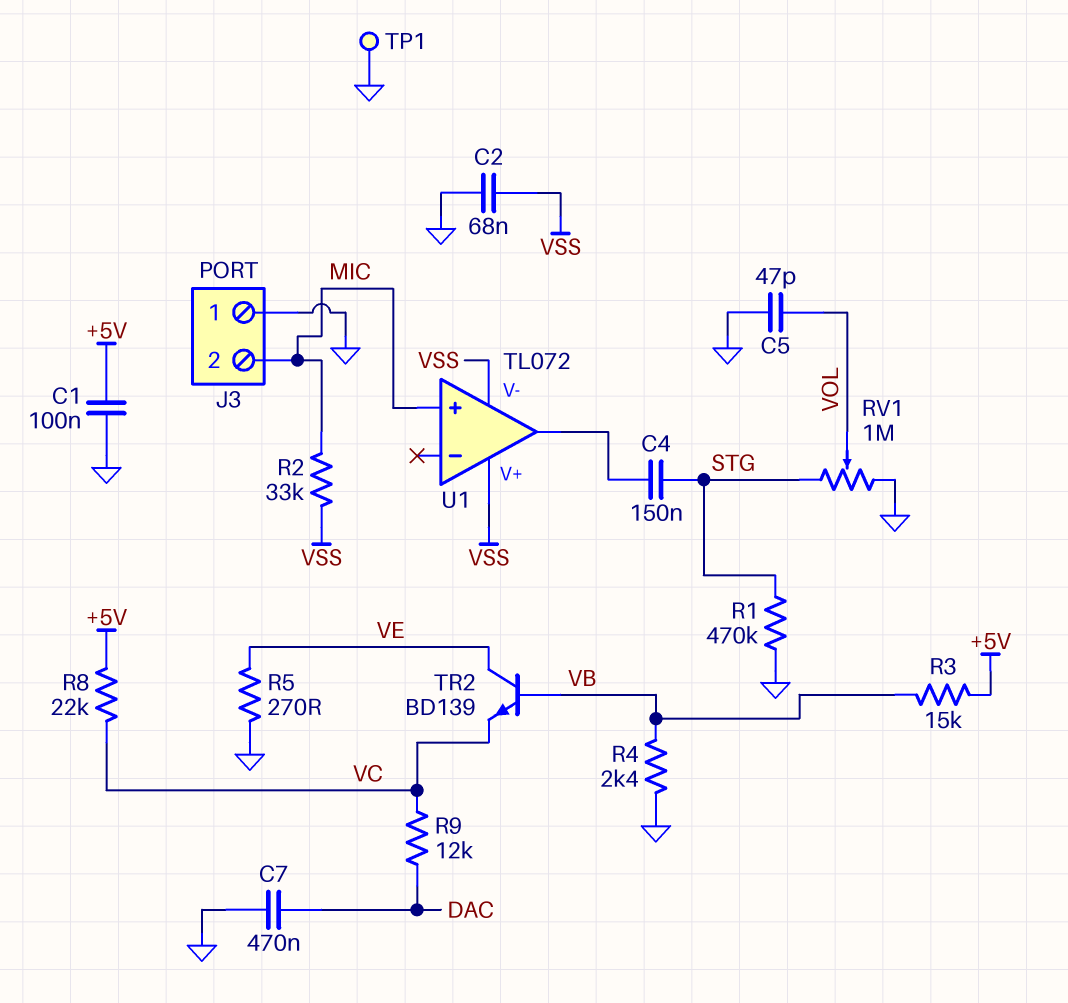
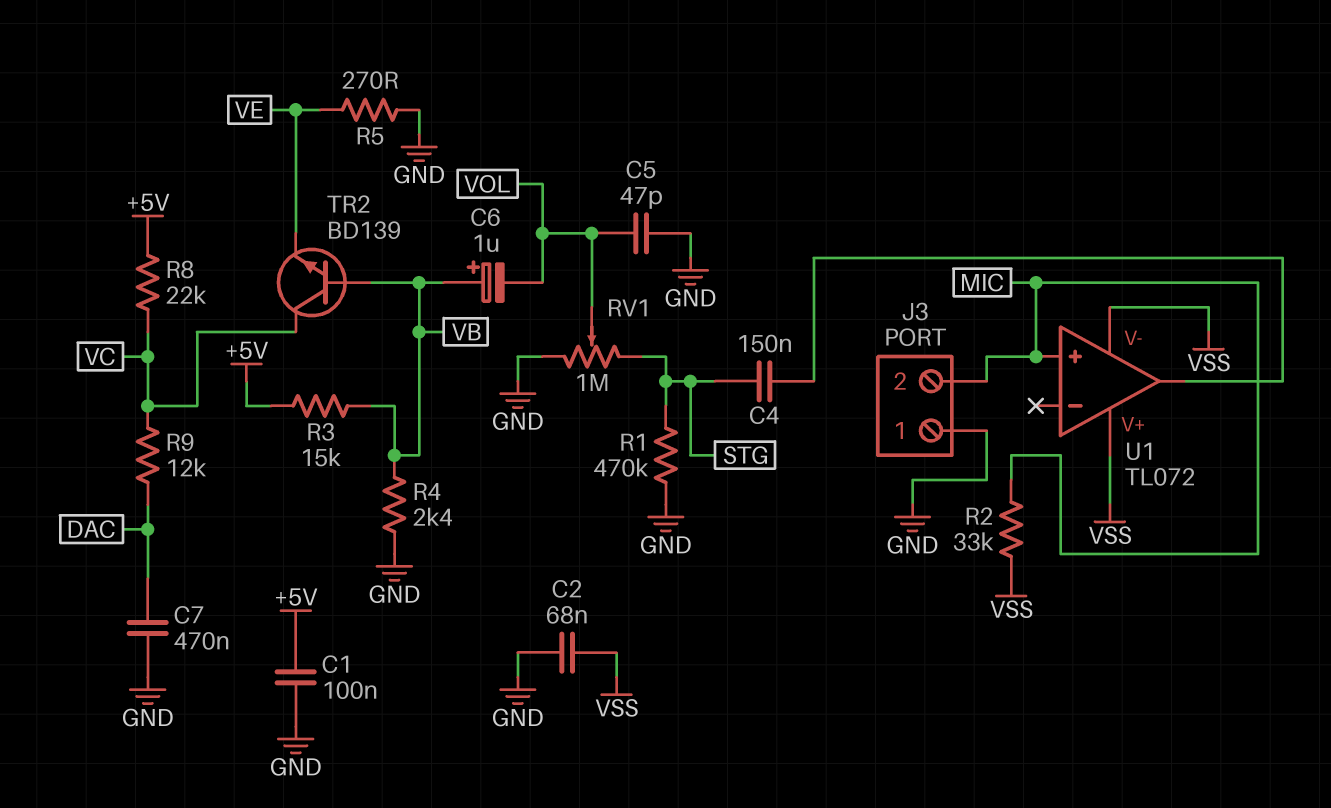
C6: none -> 1uF (plus VB, minus VOL)
TP1: test point (GND) -> none
TR2: NPN BD139 (B VB, C VE, E VC) -> NPN BD139 (B VB, C VC, E VE)

